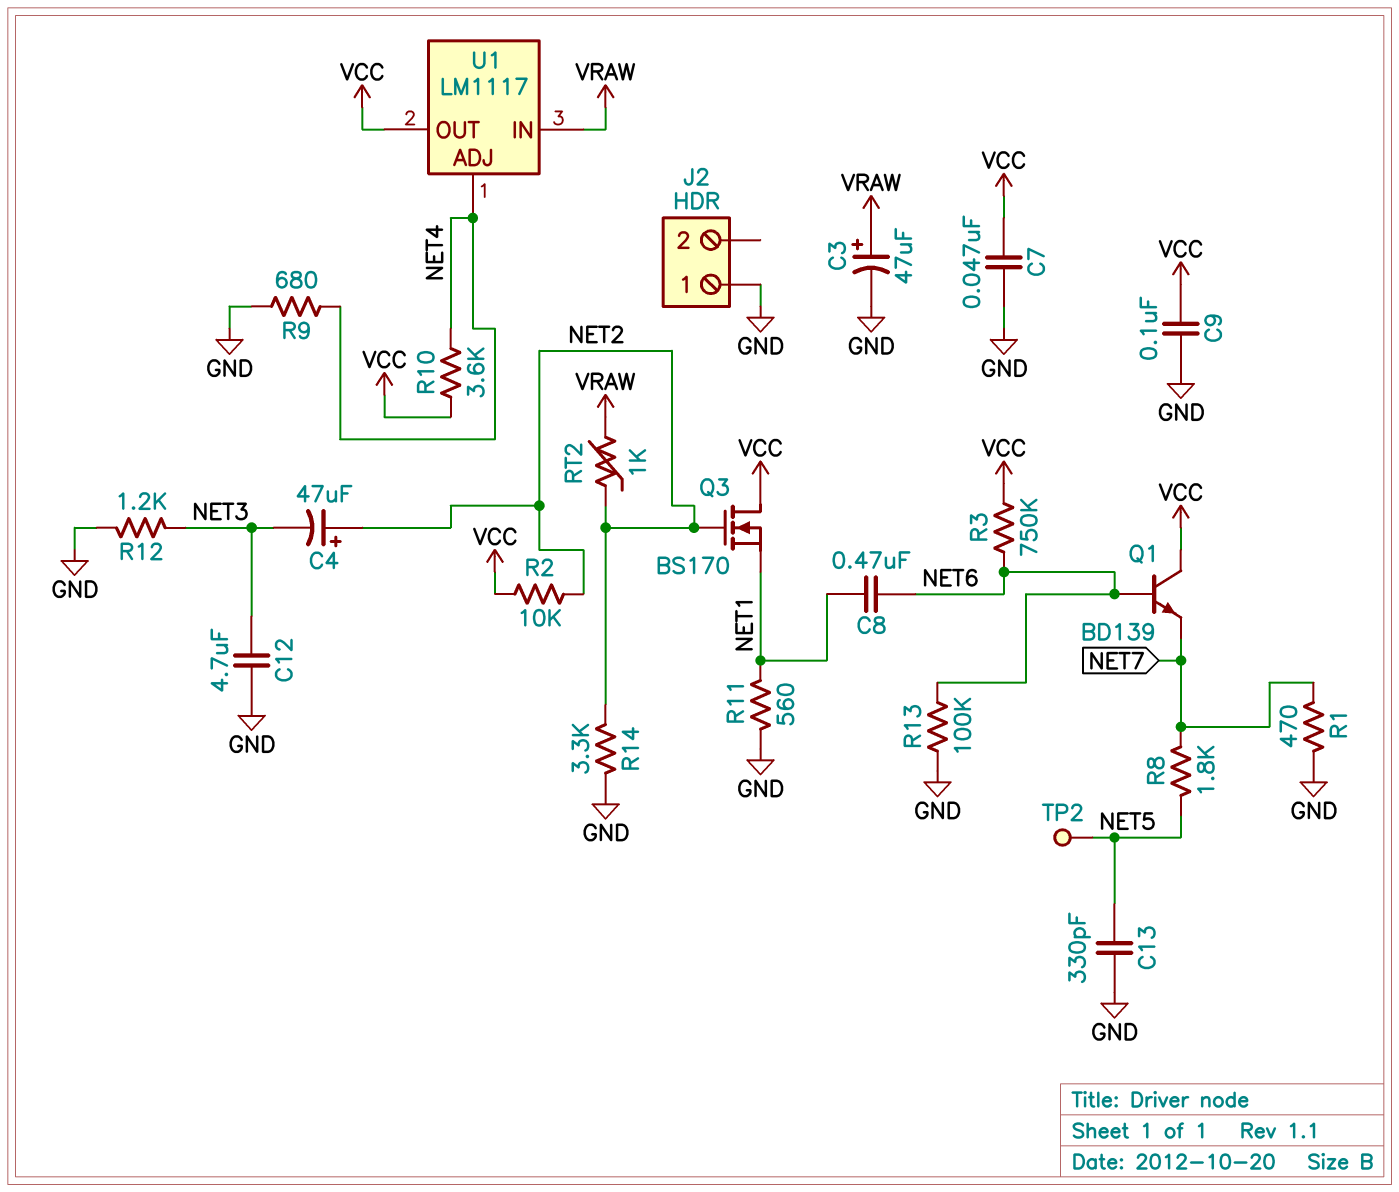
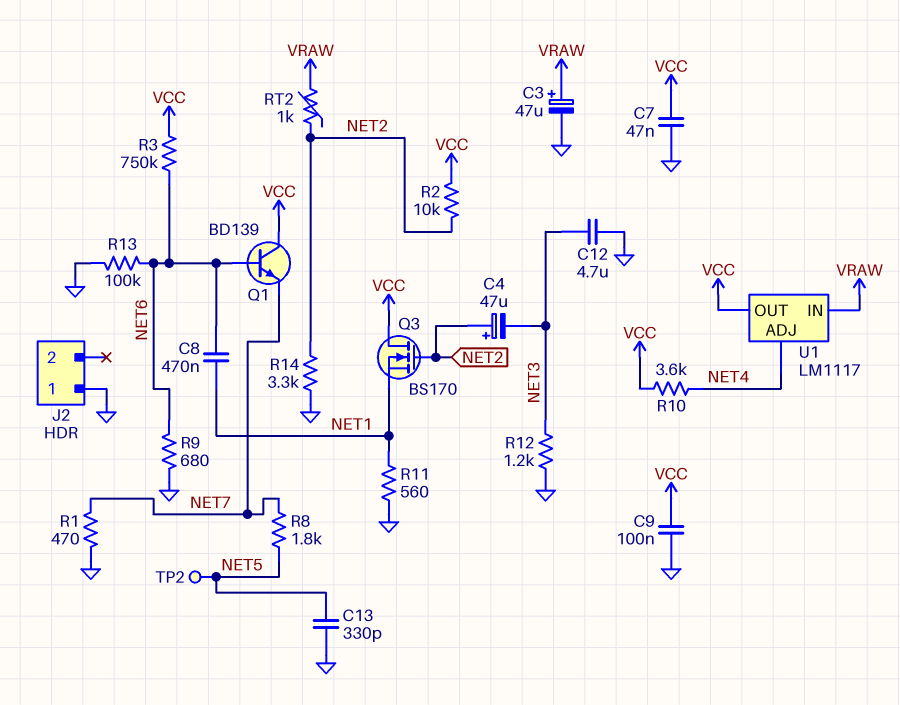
R9: 680 (GND, NET4) -> 680 (GND, NET6)

